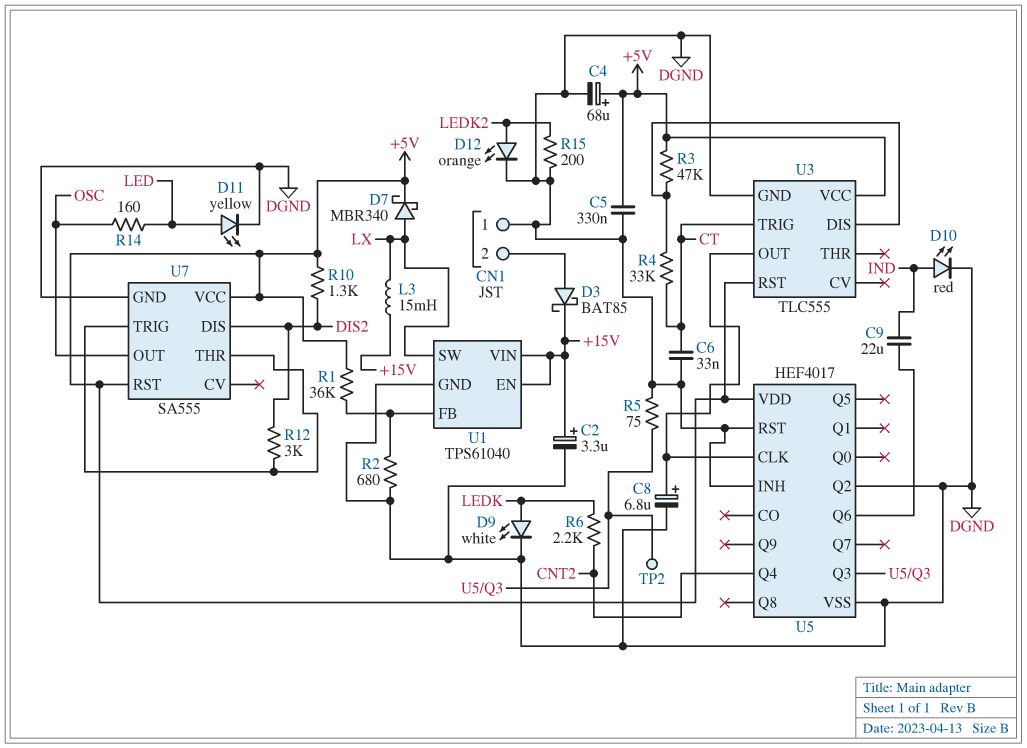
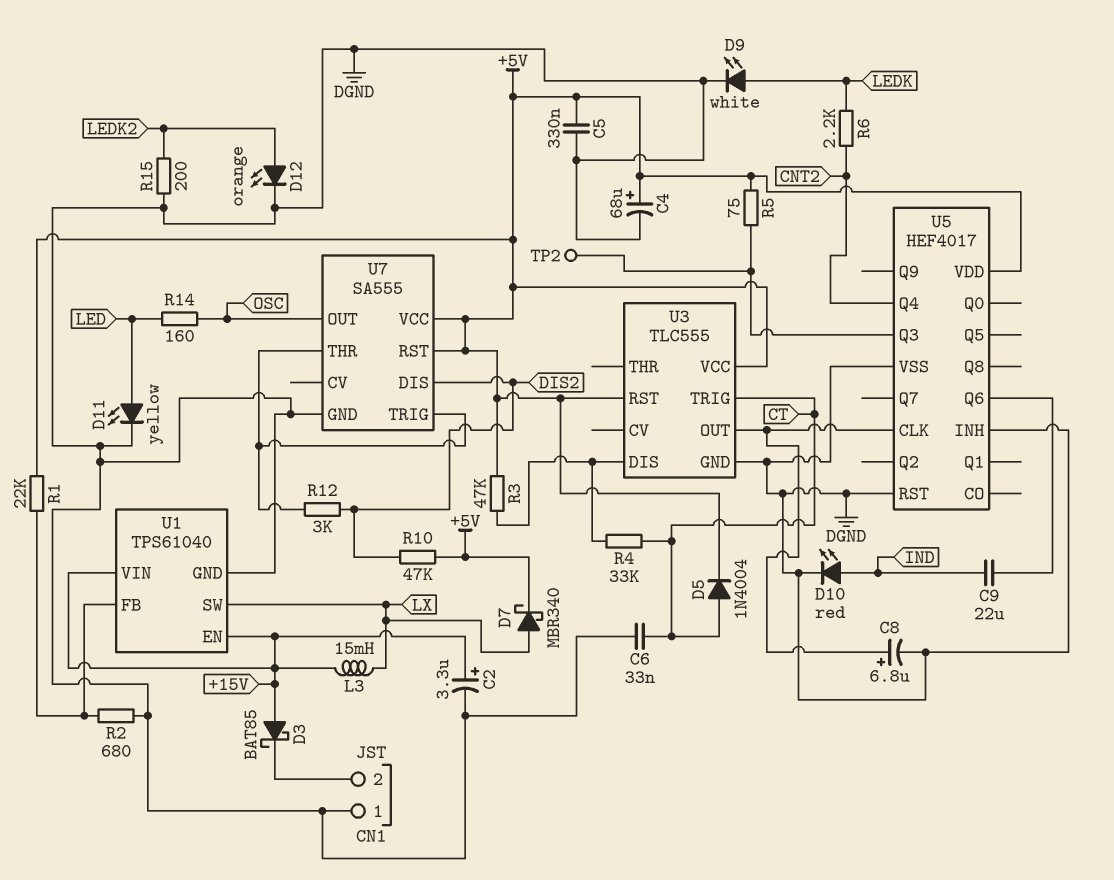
D3: schottky BAT85 (A CN1/2, K +15V) -> schottky BAT85 (A +15V, K CN1/2)
D5: none -> diode 1N4004 (A CT, K +5V)
R1: 36k (+5V, U1/FB) -> 22k (+5V, U1/FB)
R5: 75 (DGND, U5/Q3) -> 75 (+5V, U5/Q3)
R10: 1.3k (+5V, DIS2) -> 47k (+5V, DIS2)
U5 pin Q2: DGND -> none

